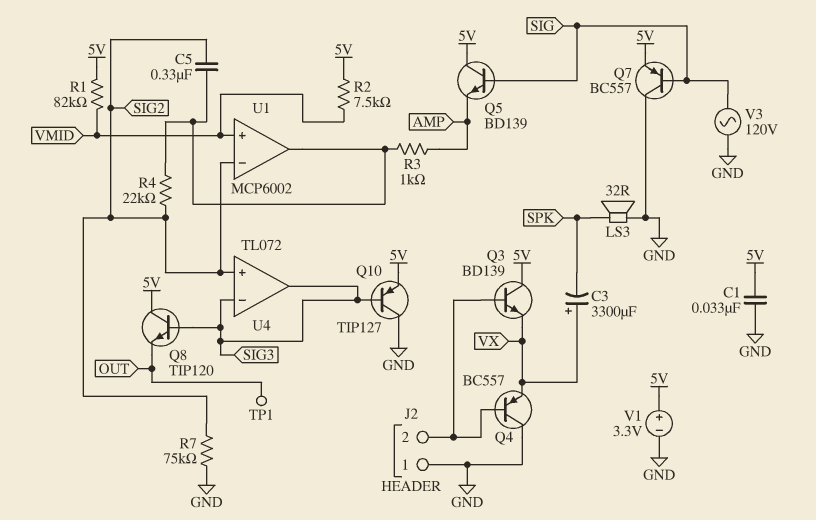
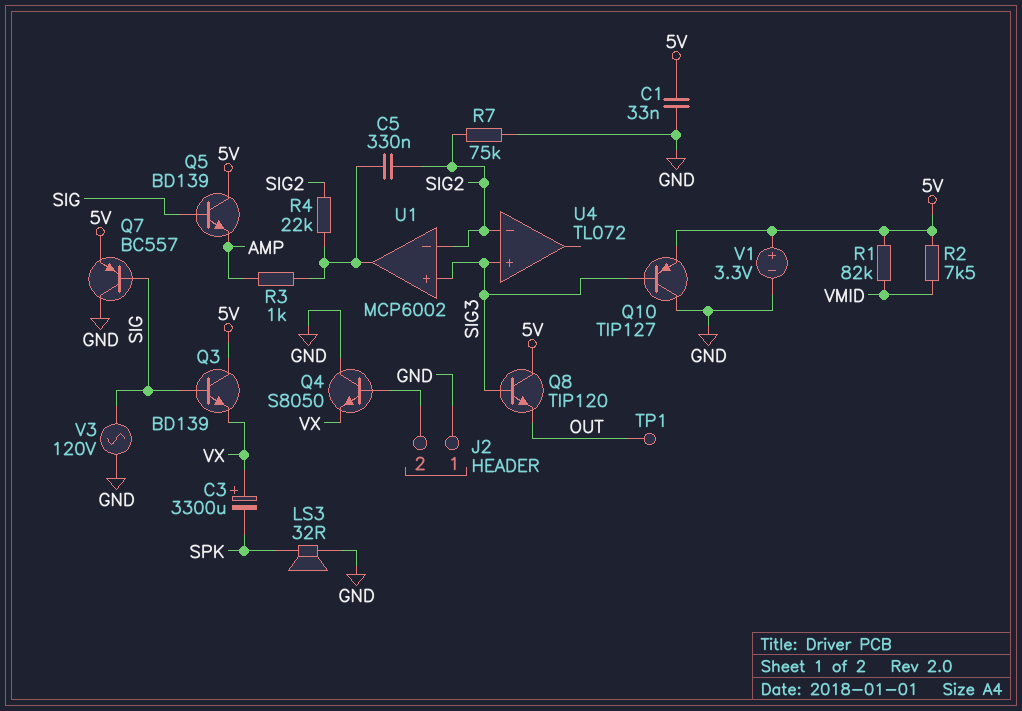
Q3: NPN BD139 (B J2/2, C 5V, E VX) -> NPN BD139 (B SIG, C 5V, E VX)
Q4: PNP BC557 (B J2/2, C GND, E VX) -> NPN S8050 (B J2/2, C GND, E VX)
U1 pin in+: VMID -> SIG3
U4 pin in+: SIG2 -> SIG3
U4 pin in-: SIG3 -> SIG2
U4 pin out: SIG3 -> none

